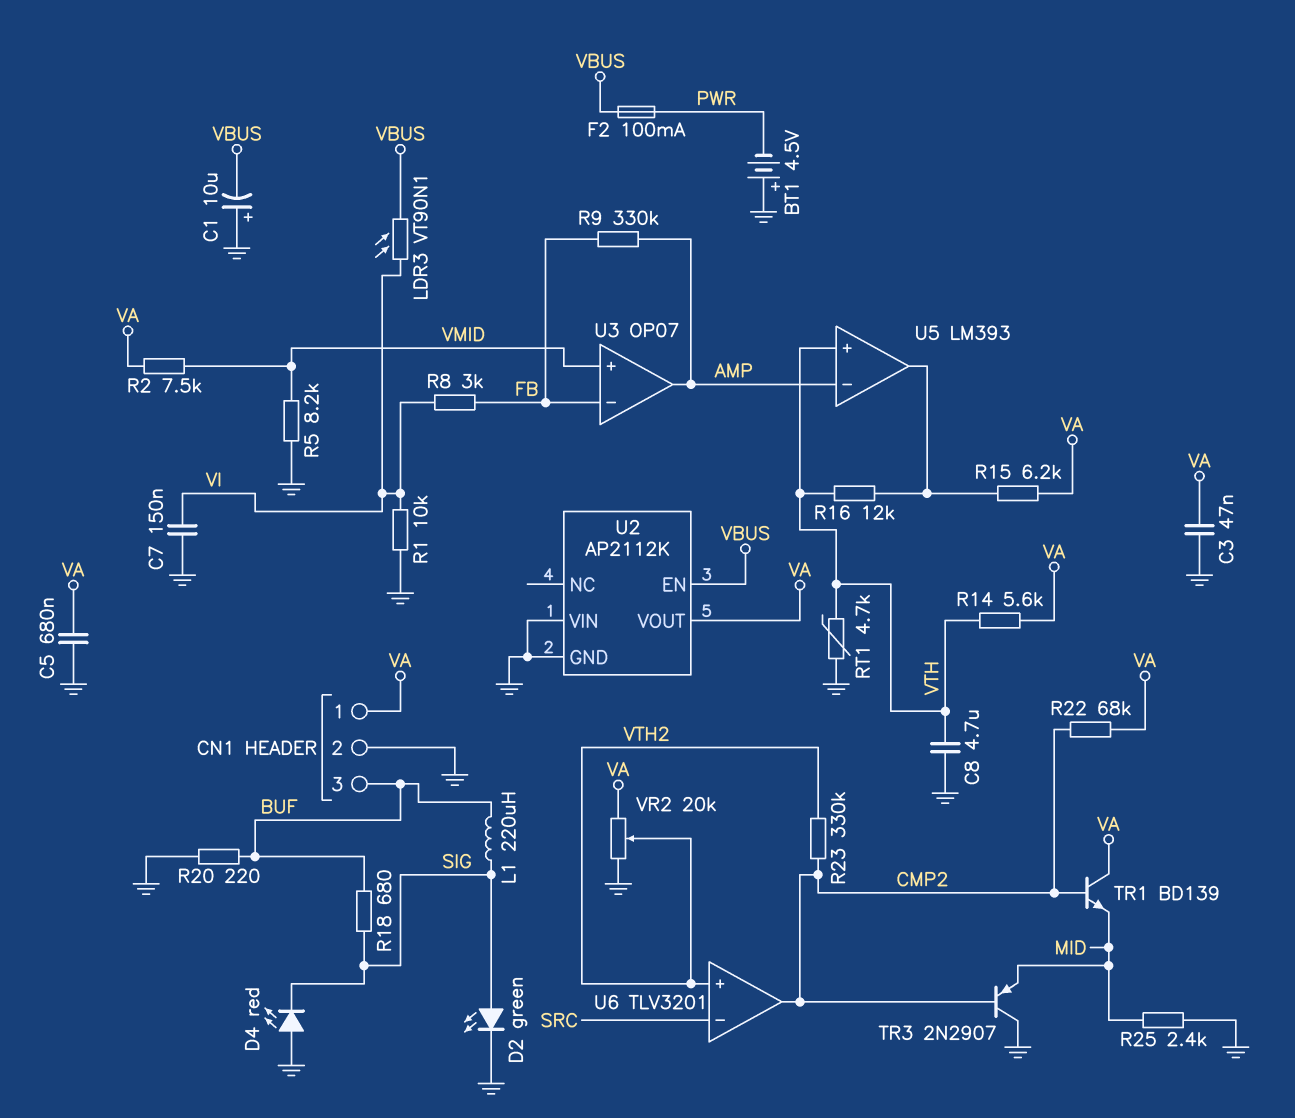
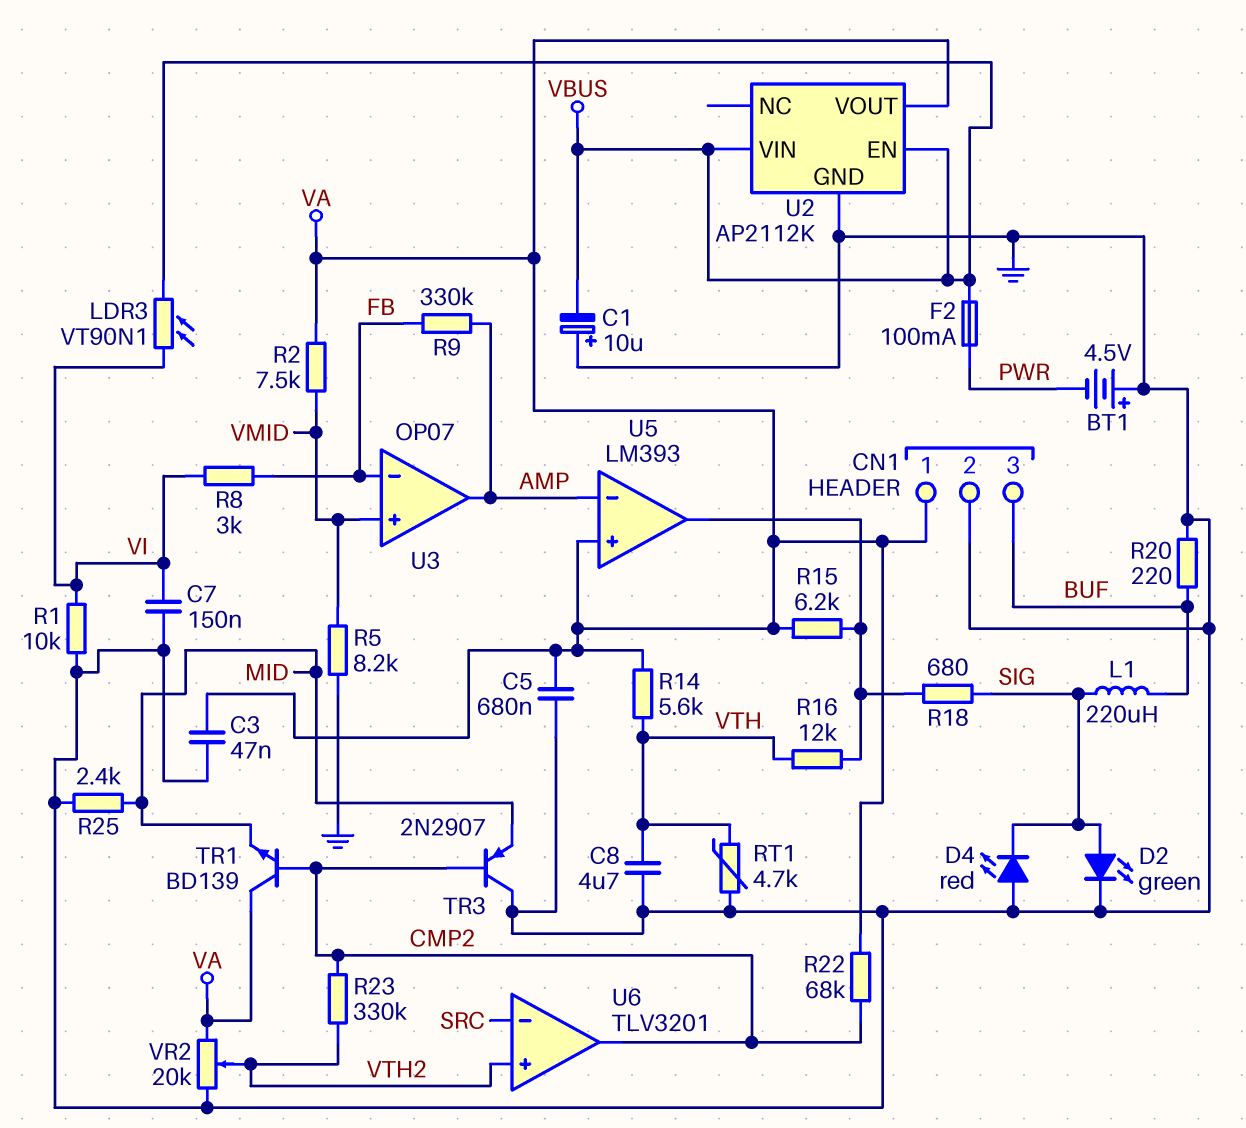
R18: 680 (BUF, SIG) -> 680 (SIG, U5/out)
U2 pin VIN: GND -> VBUS
U5 pin in+: VTH -> VA

